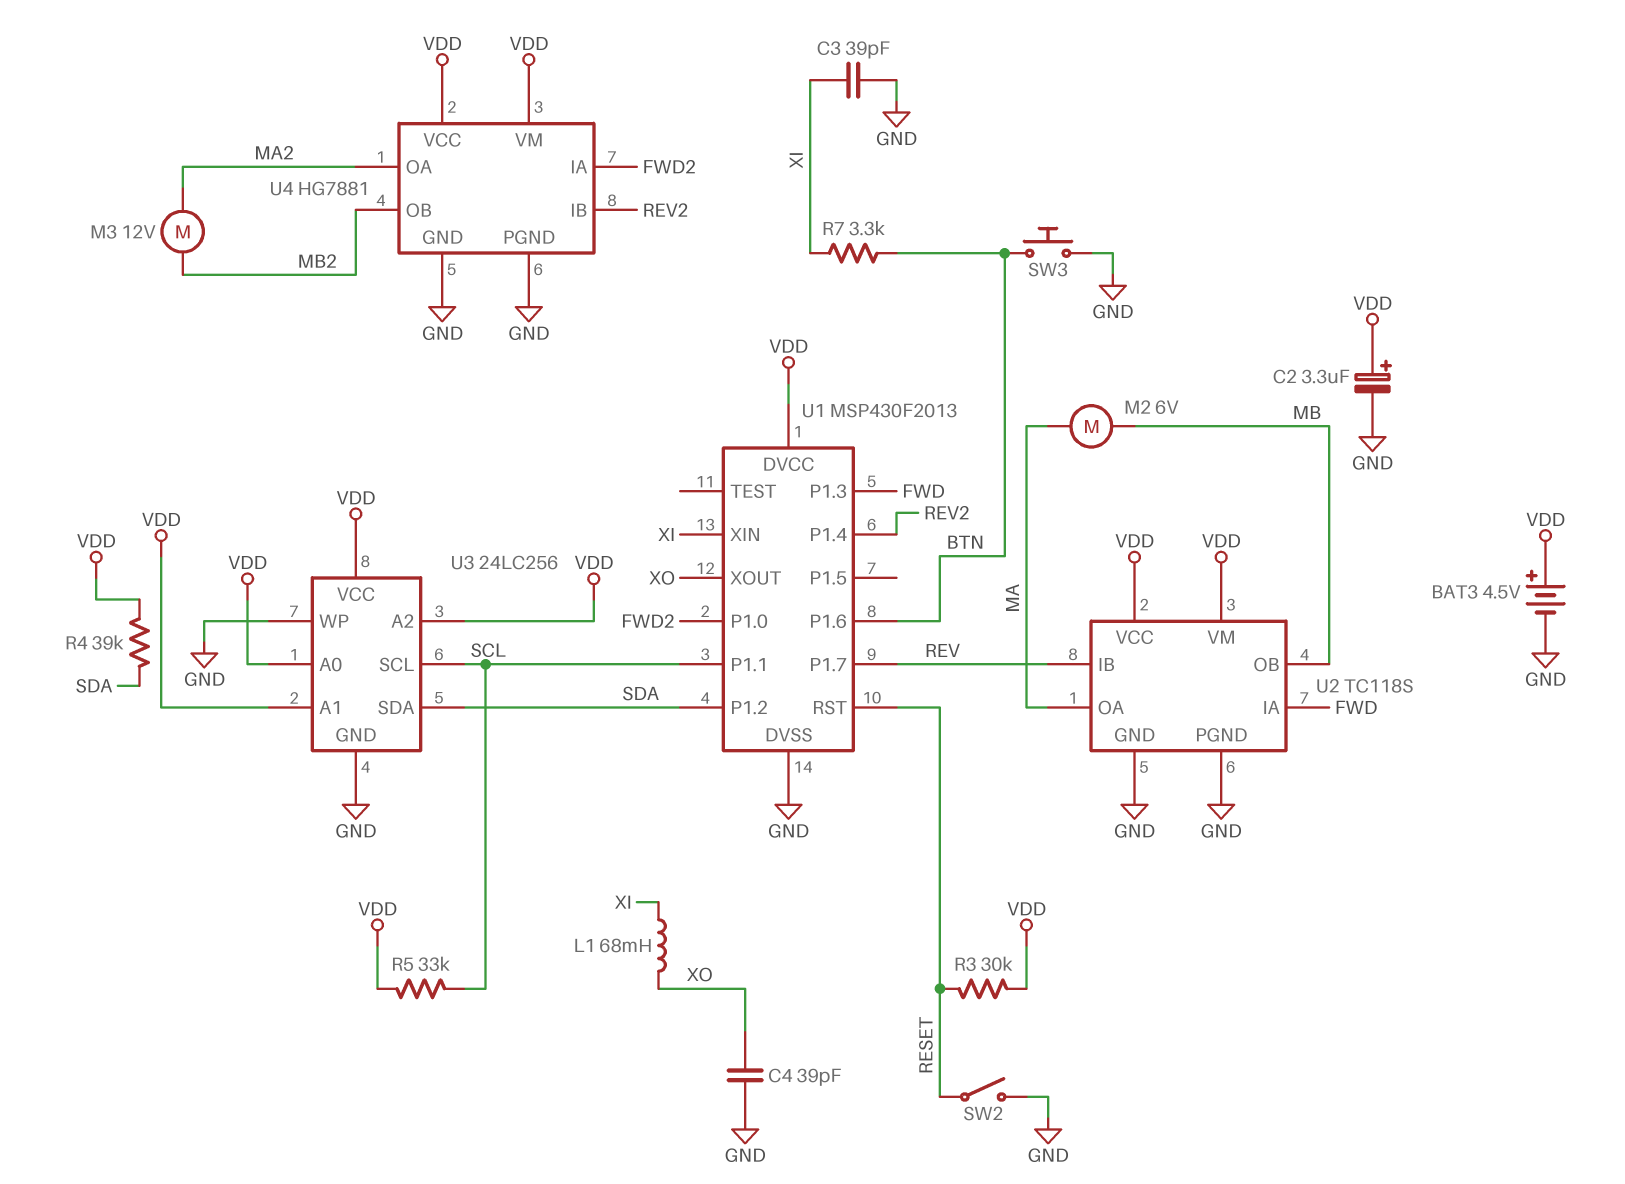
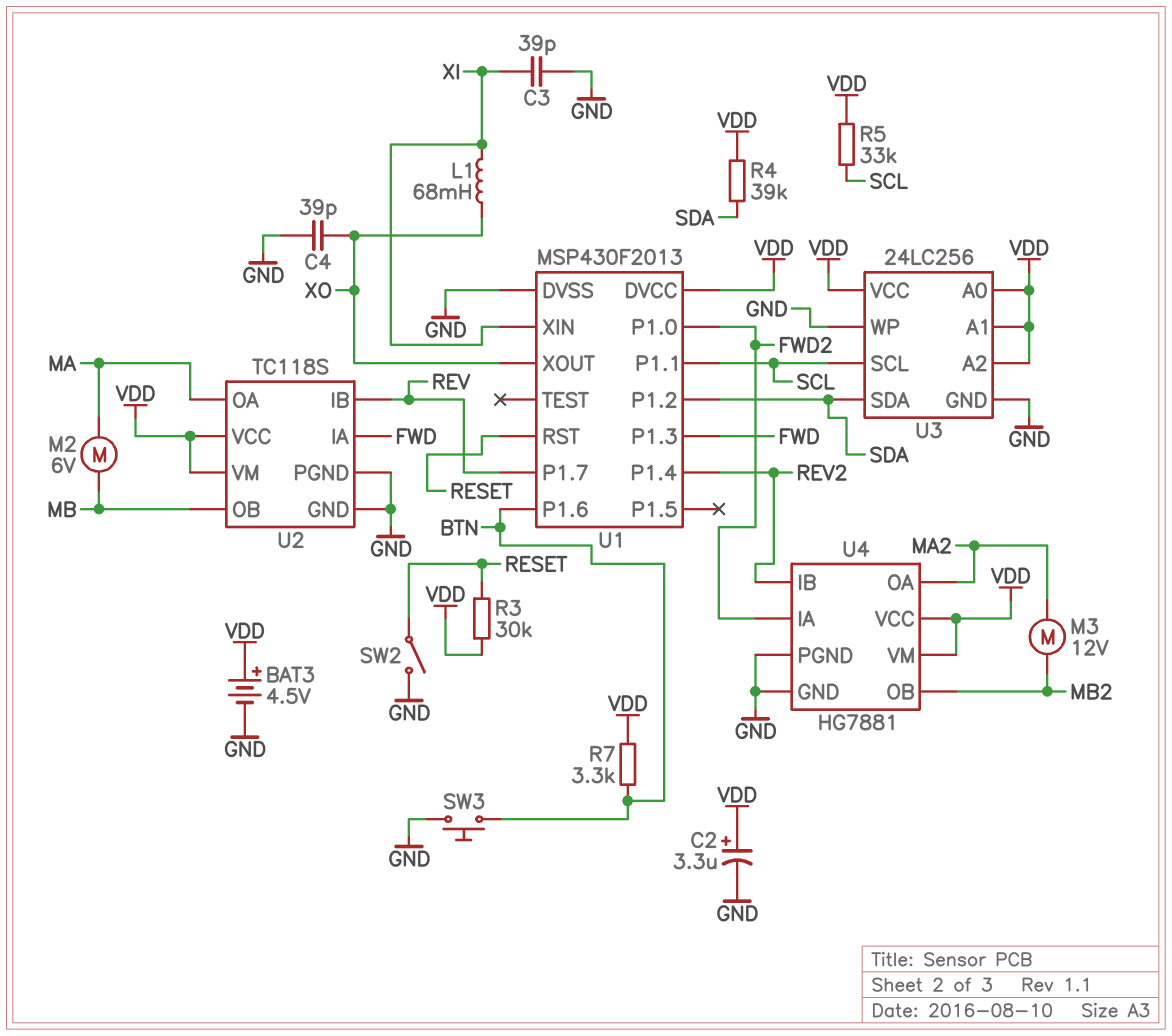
R7: 3.3k (BTN, XI) -> 3.3k (BTN, VDD)

